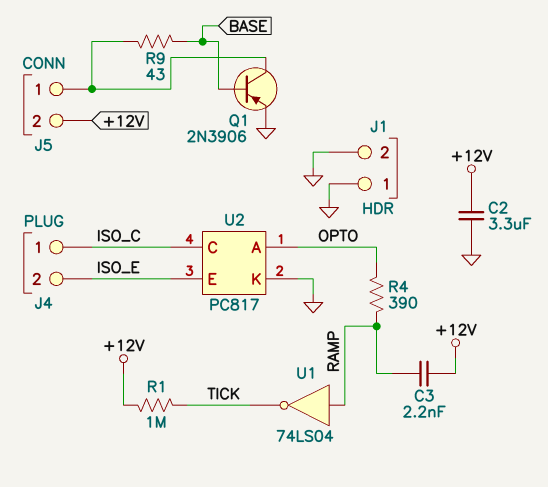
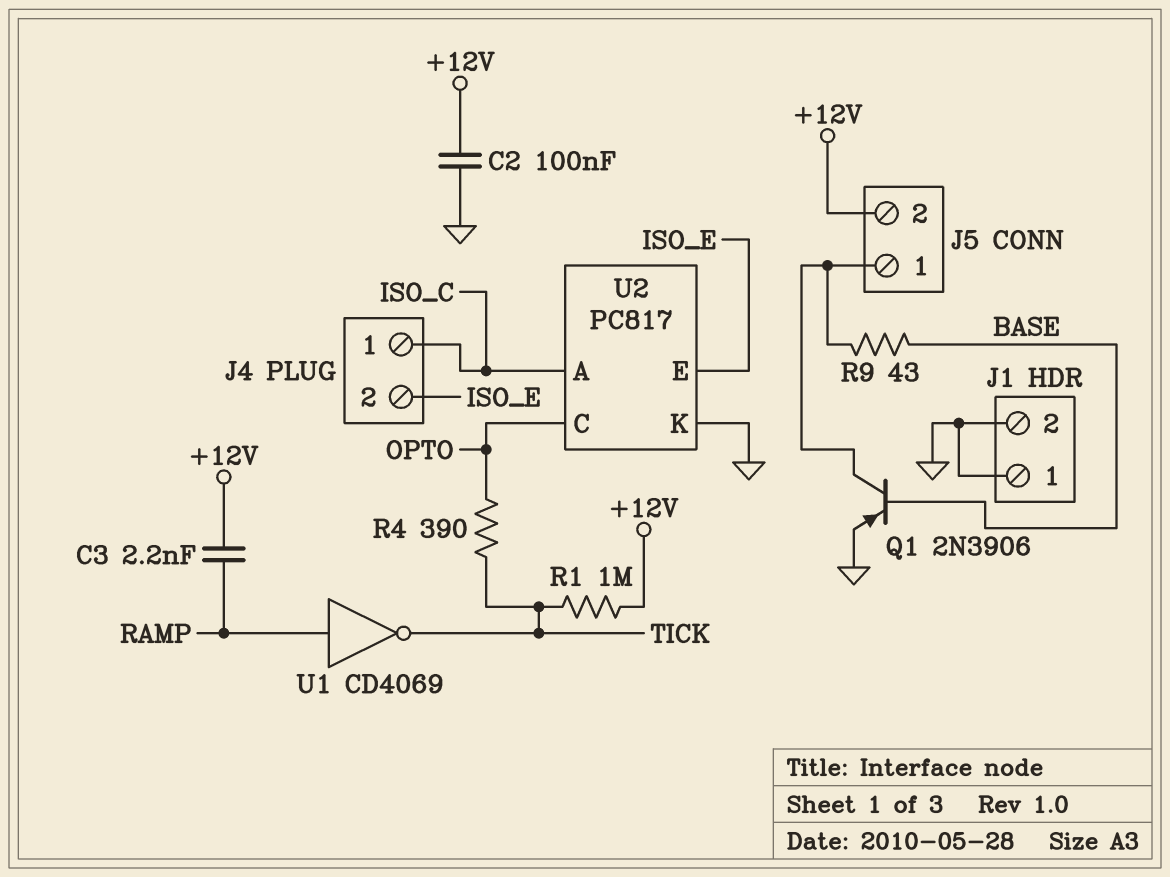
C2: 3.3uF (+12V, GND) -> 100nF (+12V, GND)
R4: 390 (OPTO, RAMP) -> 390 (OPTO, TICK)
U1: NOT 74LS04 (in RAMP, out TICK) -> NOT CD4069 (in RAMP, out TICK)
U2 pin A: OPTO -> ISO_C
U2 pin C: ISO_C -> OPTO

